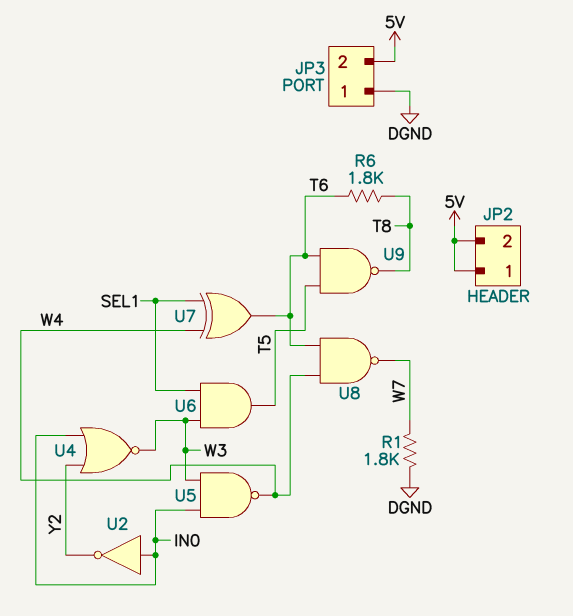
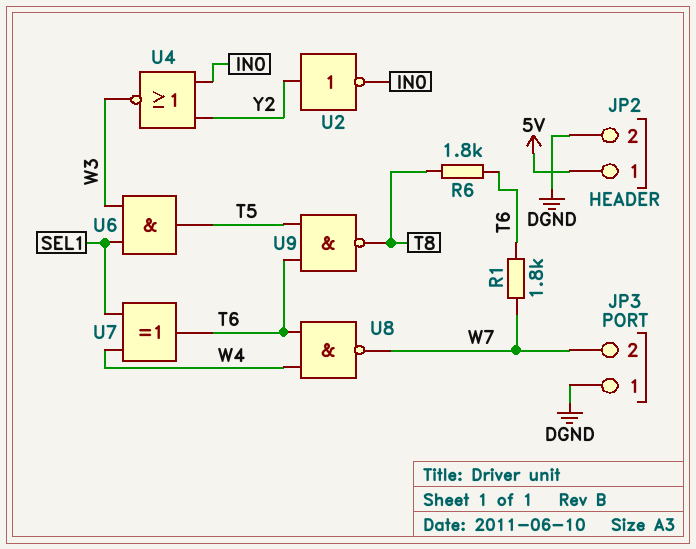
JP2 pin 2: 5V -> DGND
JP3 pin 2: 5V -> W7
R1: 1.8k (DGND, W7) -> 1.8k (T6, W7)
U2: NOT (in IN0, out Y2) -> NOT (in Y2, out IN0)
U5: NAND (in IN0, in W3, out W4) -> none

